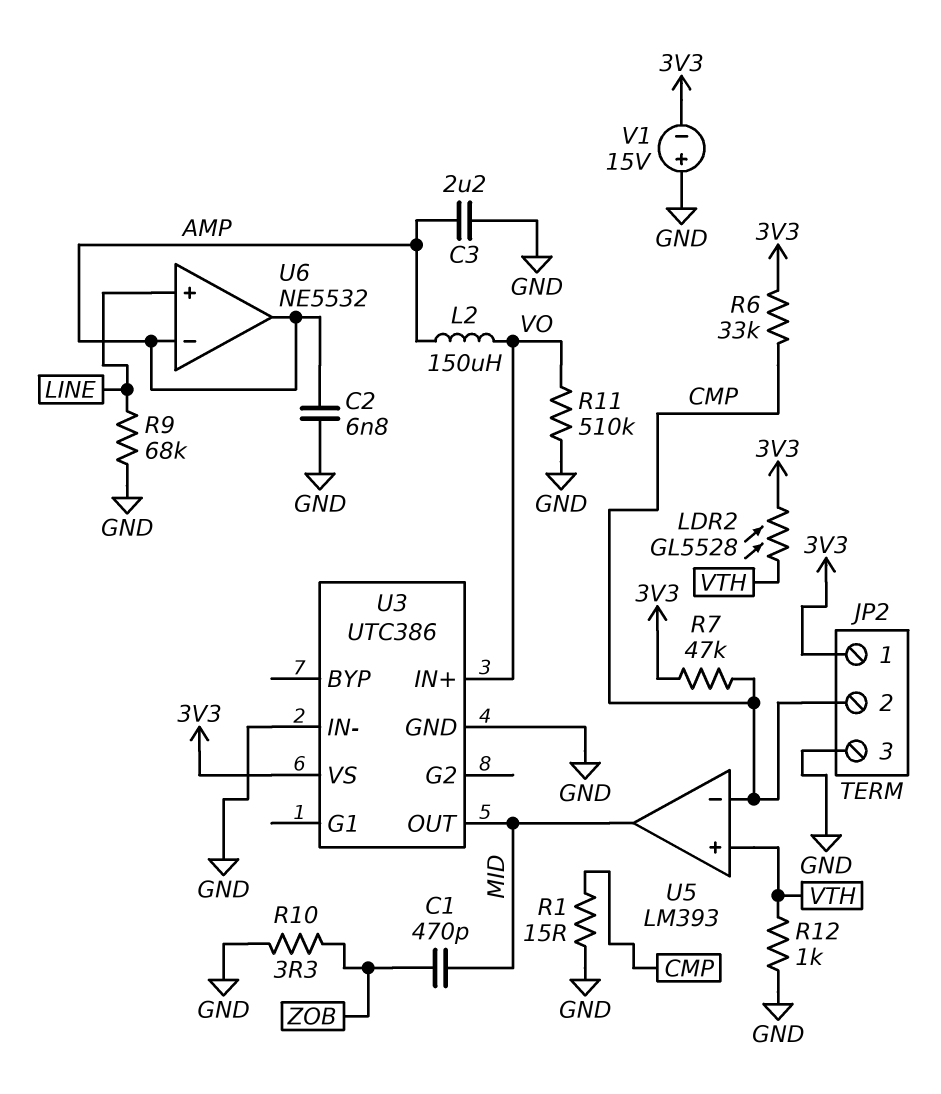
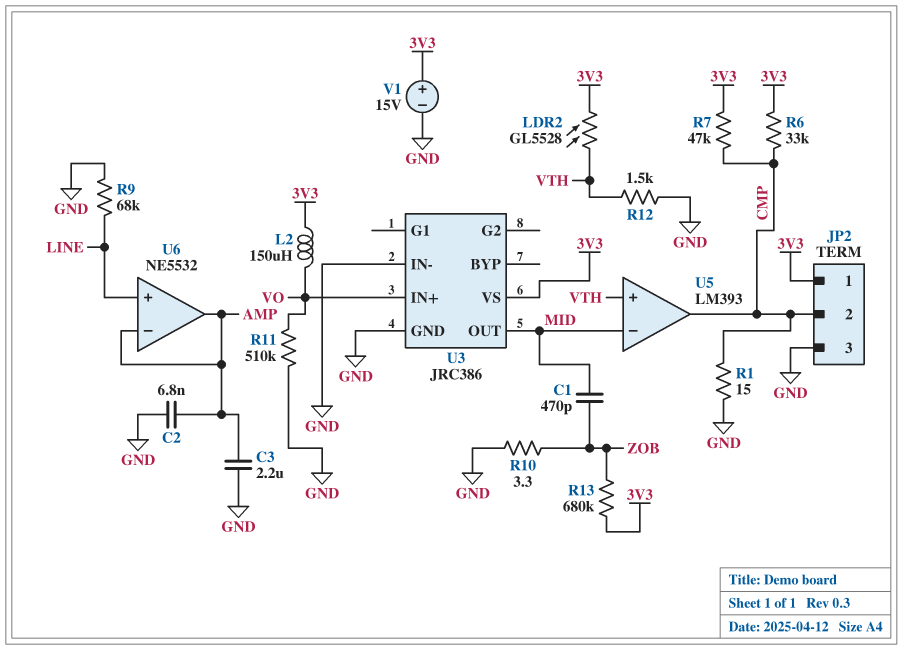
L2: 150uH (AMP, VO) -> 150uH (3V3, VO)
R12: 1k (GND, VTH) -> 1.5k (GND, VTH)
R13: none -> 680k (3V3, ZOB)
U3: UTC386 -> JRC386
U5 pin in-: CMP -> MID
U5 pin out: MID -> CMP
V1: 15V (plus GND, minus 3V3) -> 15V (plus 3V3, minus GND)

